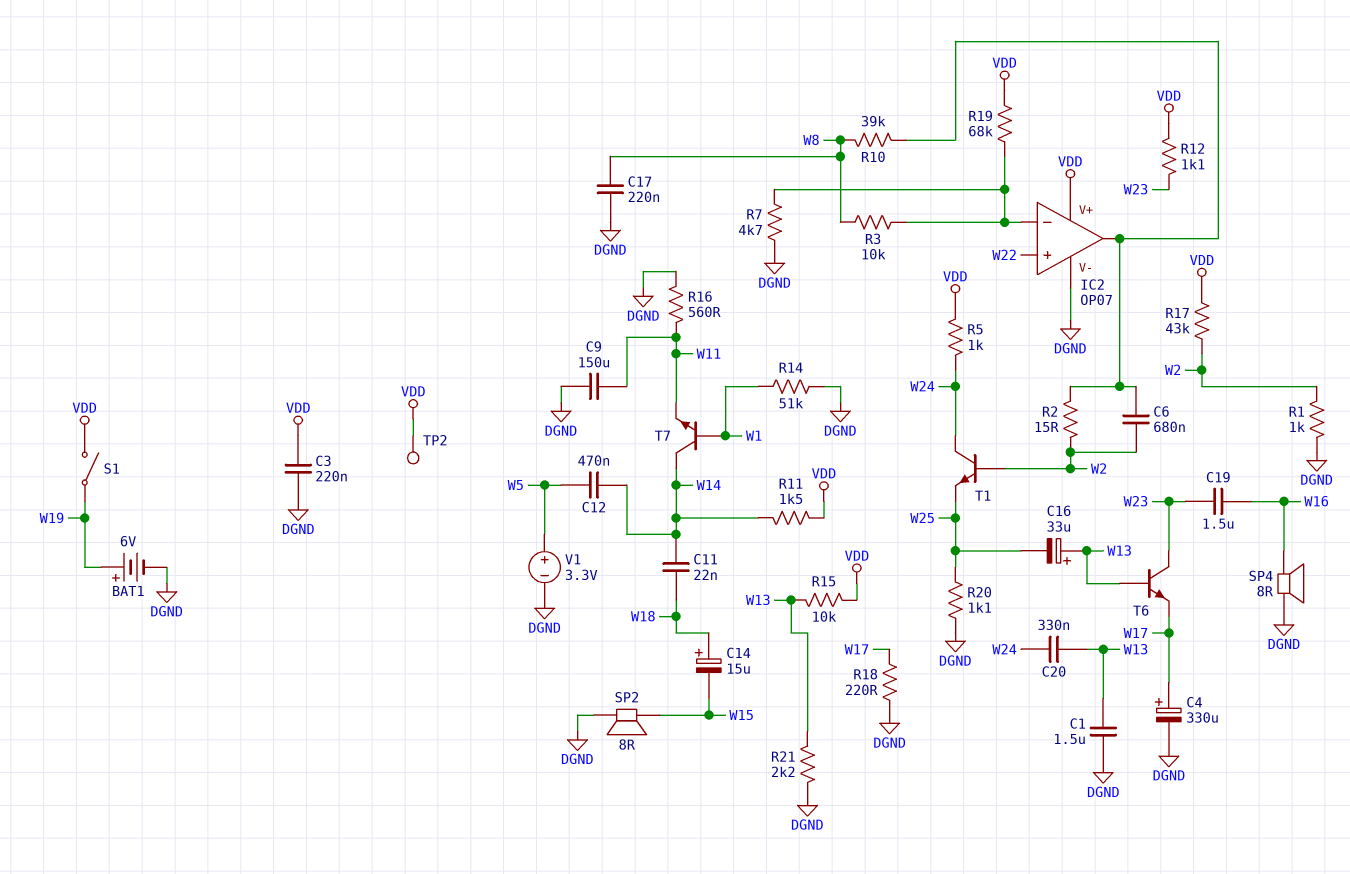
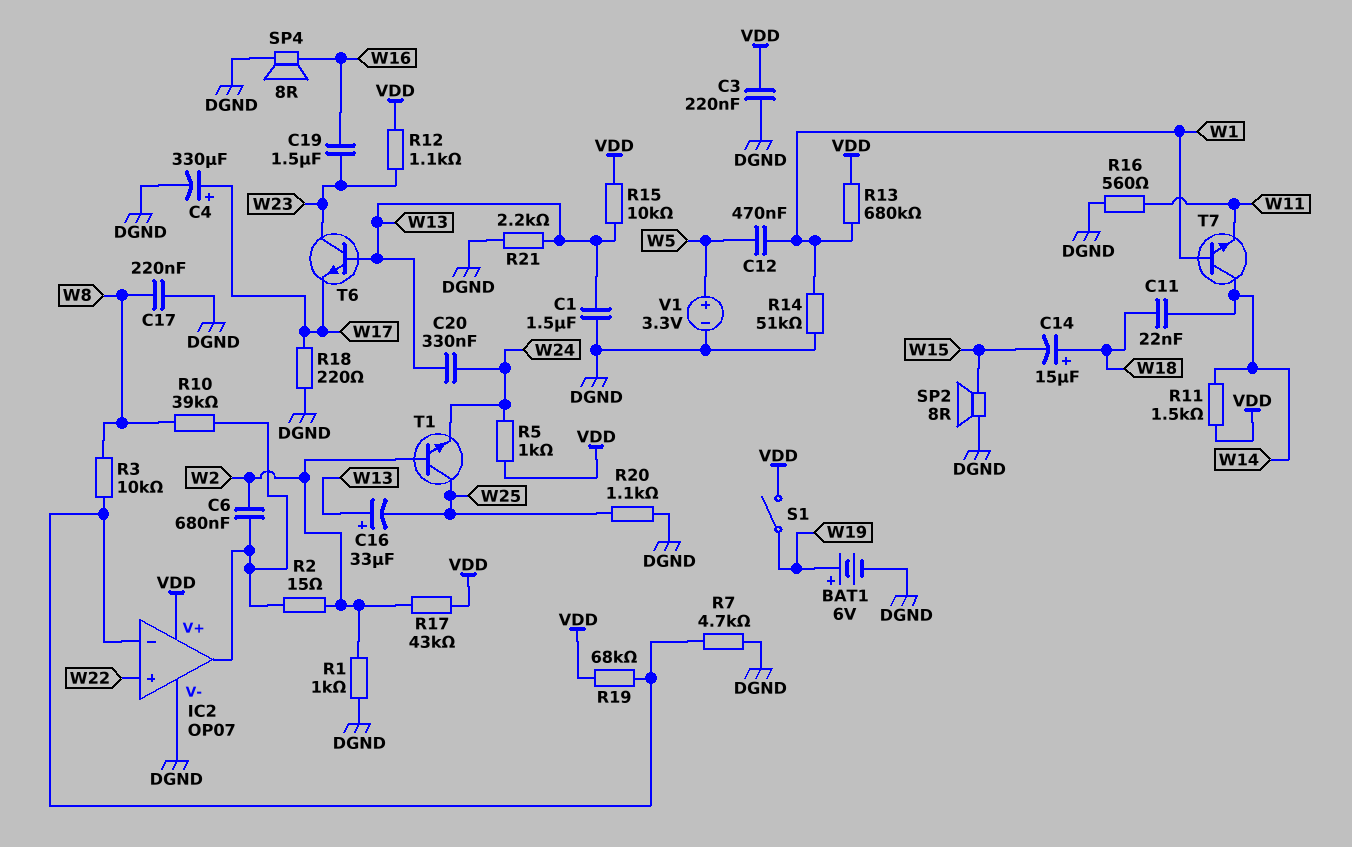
C9: 150uF (DGND, W11) -> none
C12: 470nF (W5, W14) -> 470nF (W1, W5)
R13: none -> 680k (VDD, W1)
T1: NPN (B W2, C W24, E W25) -> NPN (B W2, C W25, E W24)
TP2: test point (VDD) -> none

